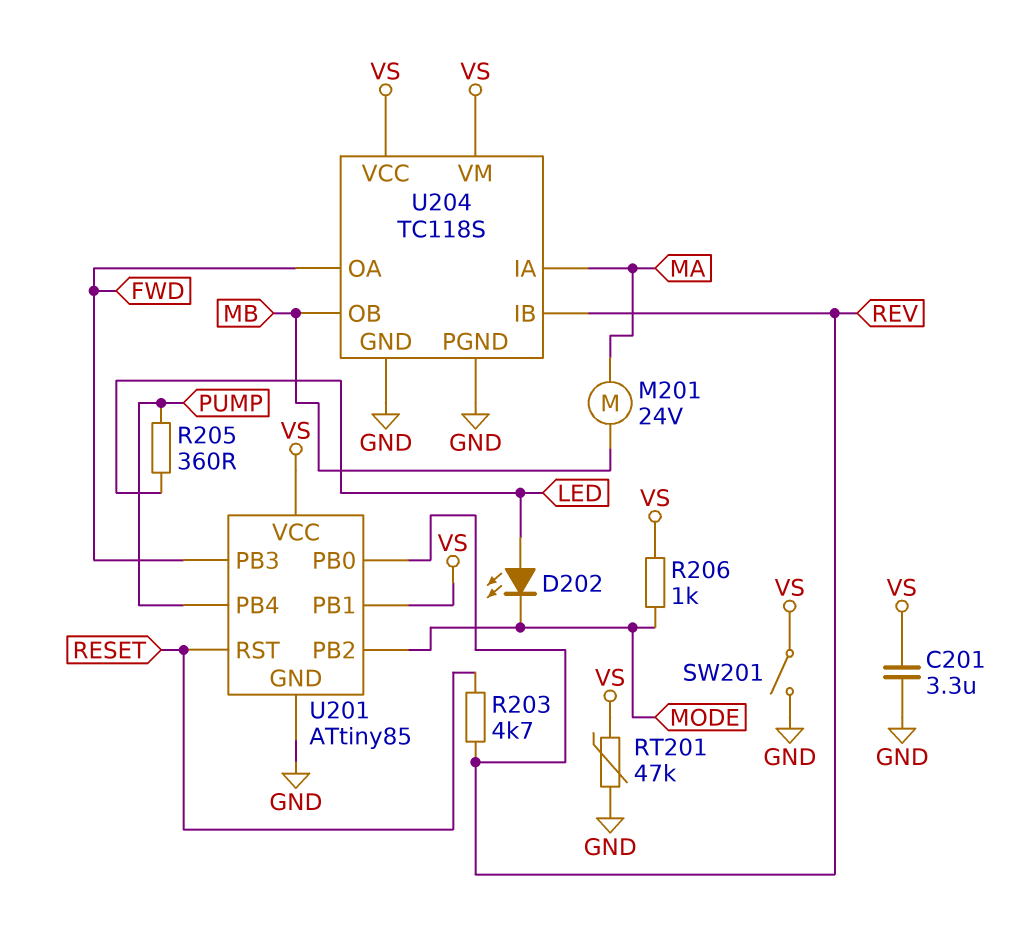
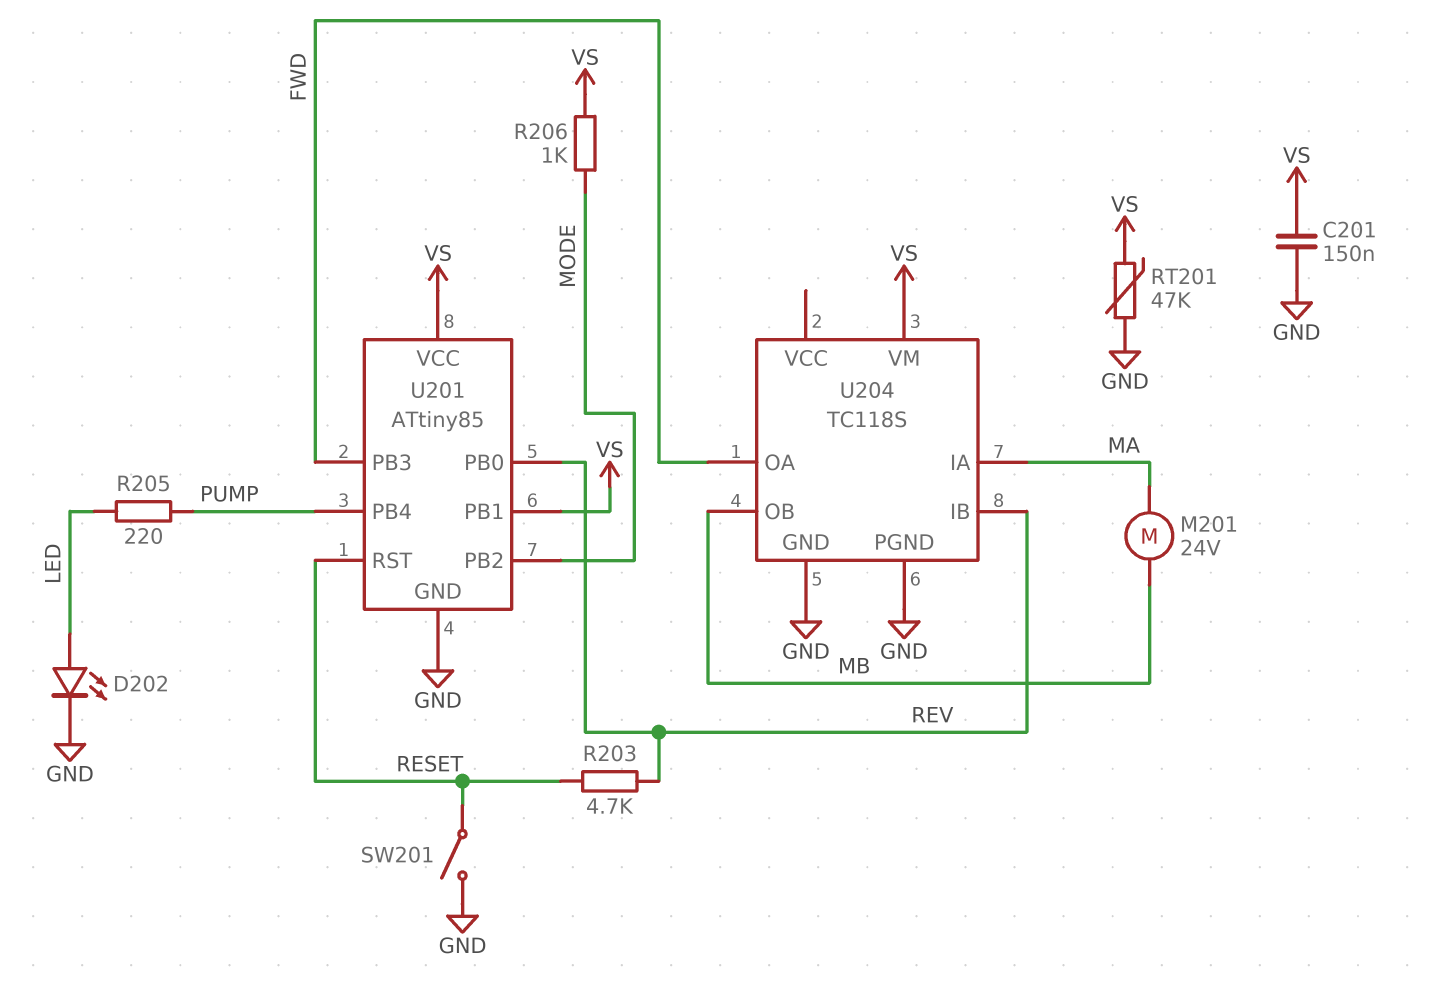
C201: 3.3uF (GND, VS) -> 150nF (GND, VS)
D202: LED (A LED, K MODE) -> LED (A LED, K GND)
R205: 360 (LED, PUMP) -> 220 (LED, PUMP)
SW201: switch (GND, VS) -> switch (GND, RESET)
U204 pin VCC: VS -> none

